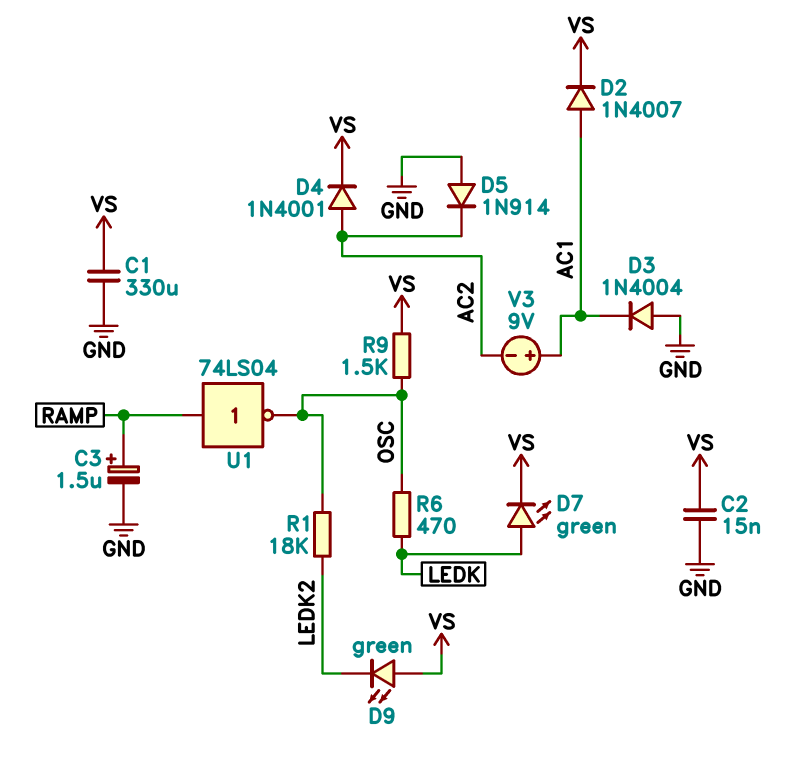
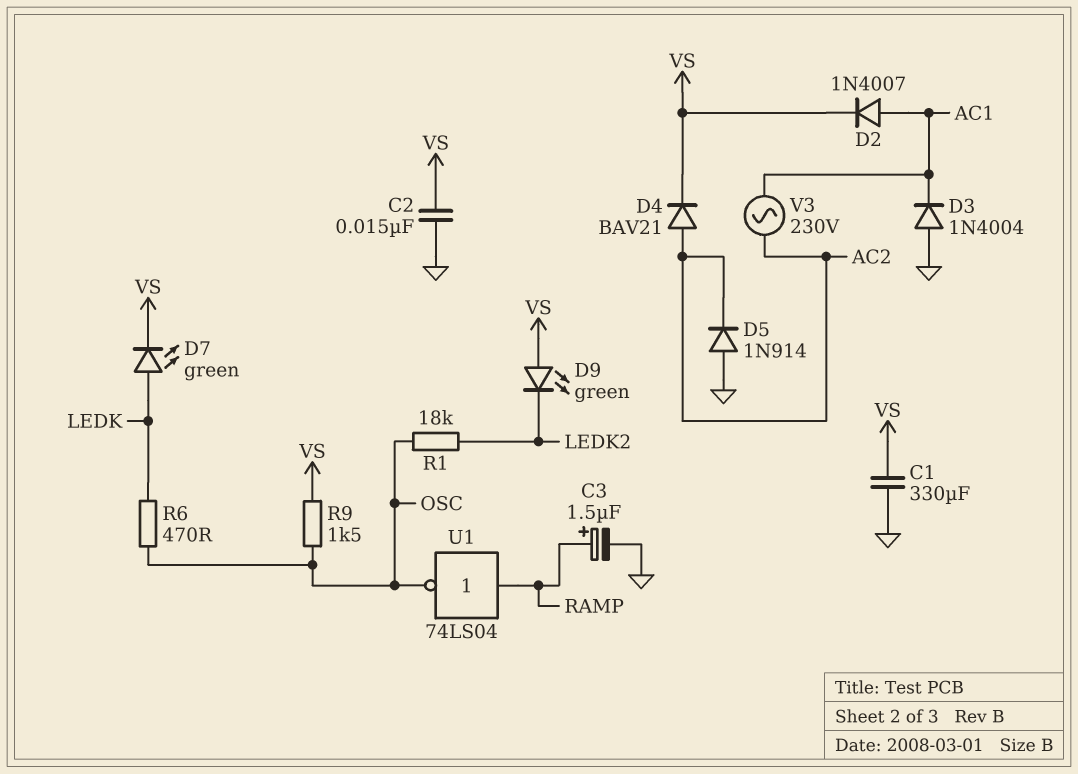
D4: diode 1N4001 (A AC2, K VS) -> diode BAV21 (A AC2, K VS)
V3: 9V (plus AC1, minus AC2) -> AC 230V (AC1, AC2)

